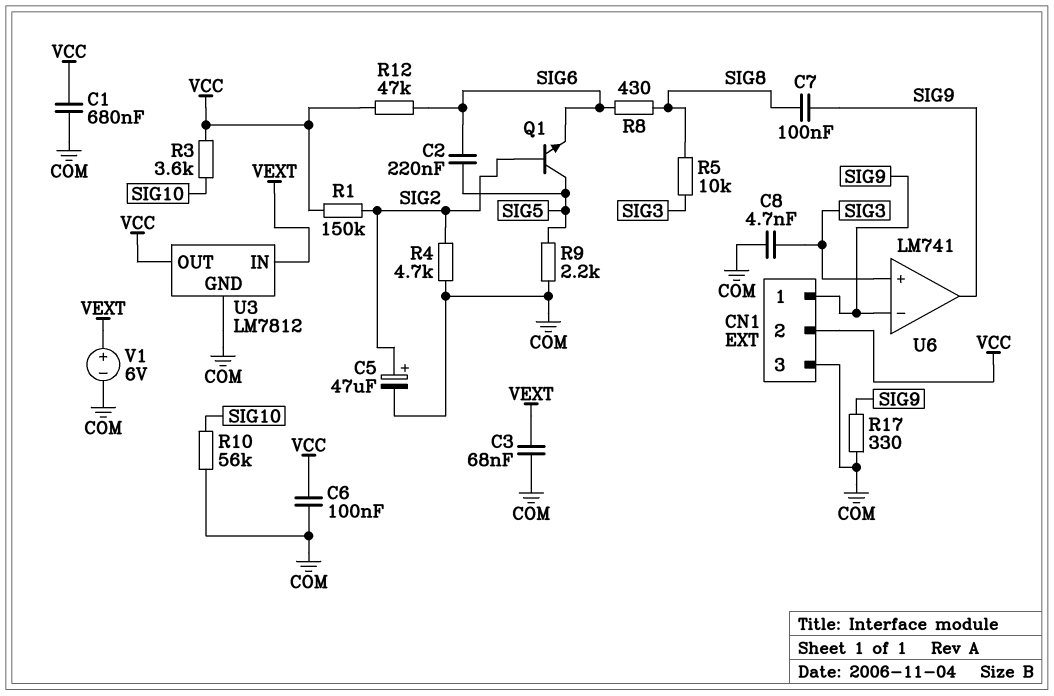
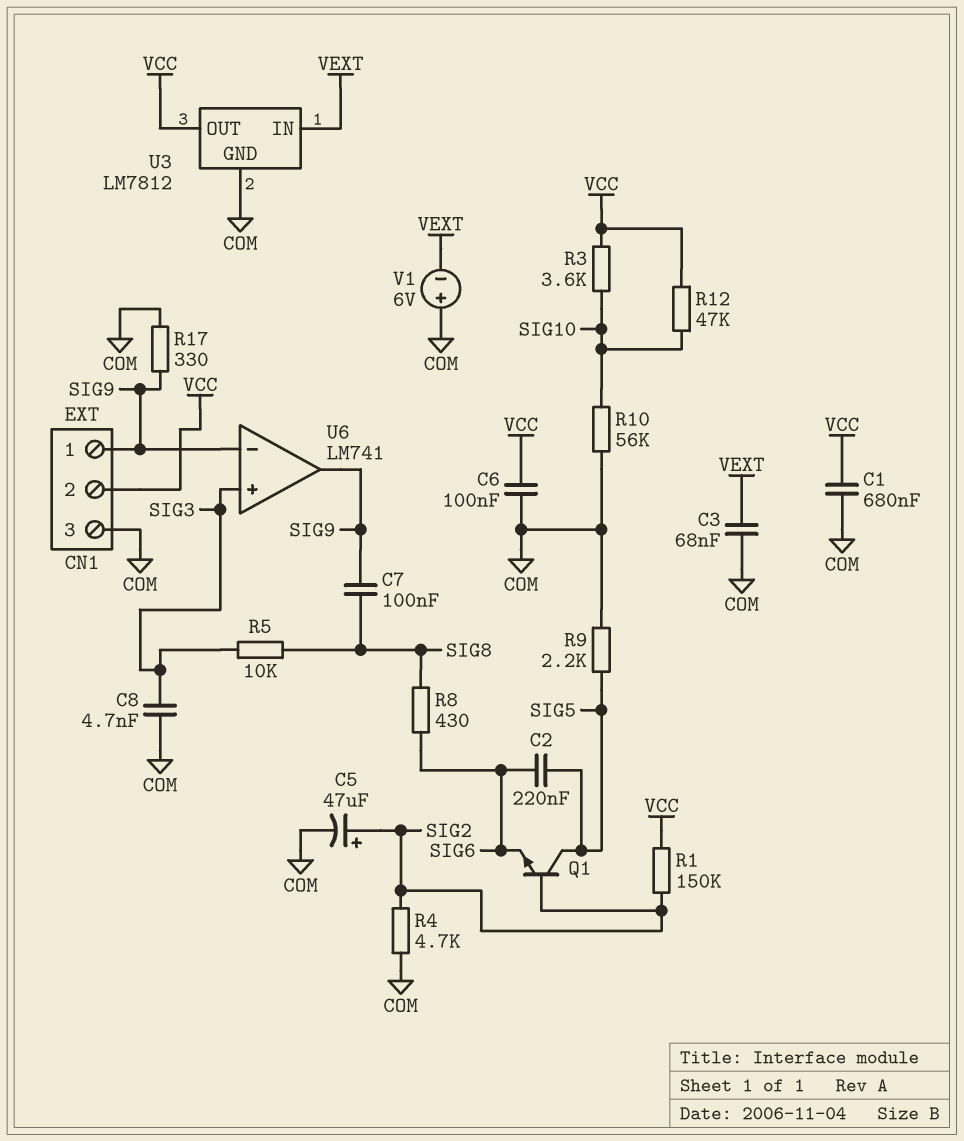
R12: 47k (SIG6, VCC) -> 47k (SIG10, VCC)
V1: 6V (plus VEXT, minus COM) -> 6V (plus COM, minus VEXT)

